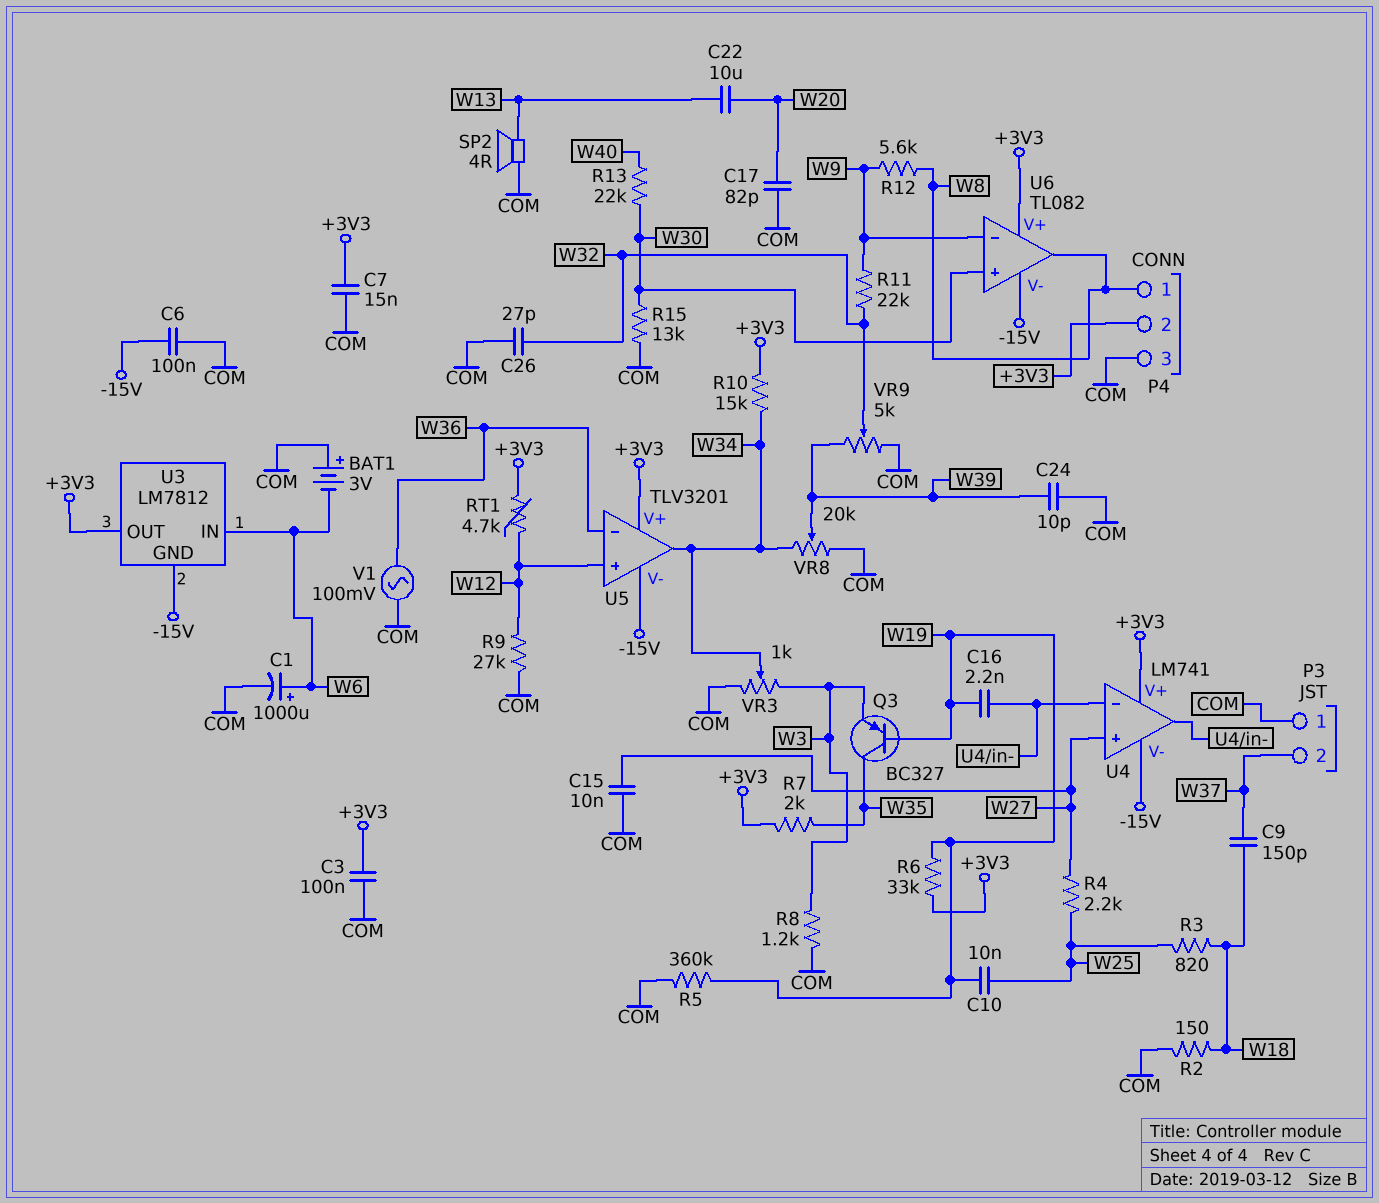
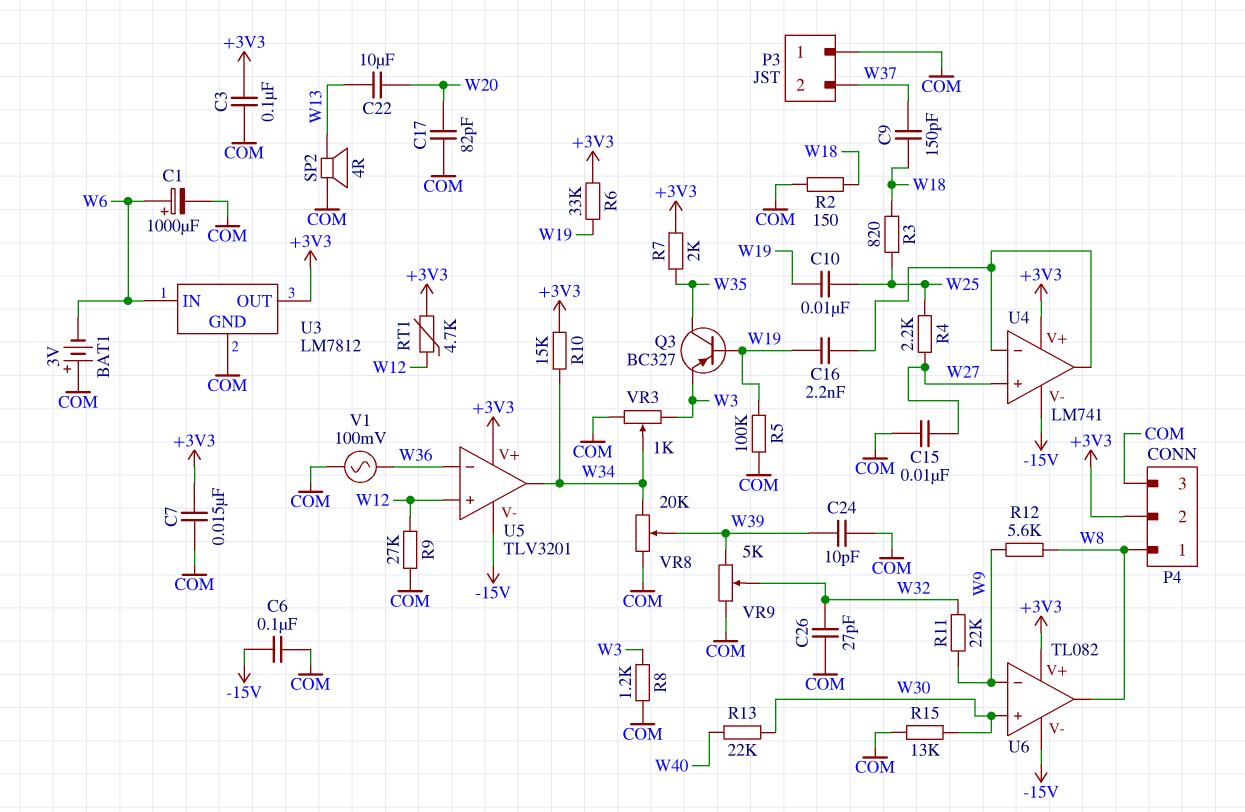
R5: 360k (COM, W19) -> 100k (COM, W19)
U3 pin GND: -15V -> COM

